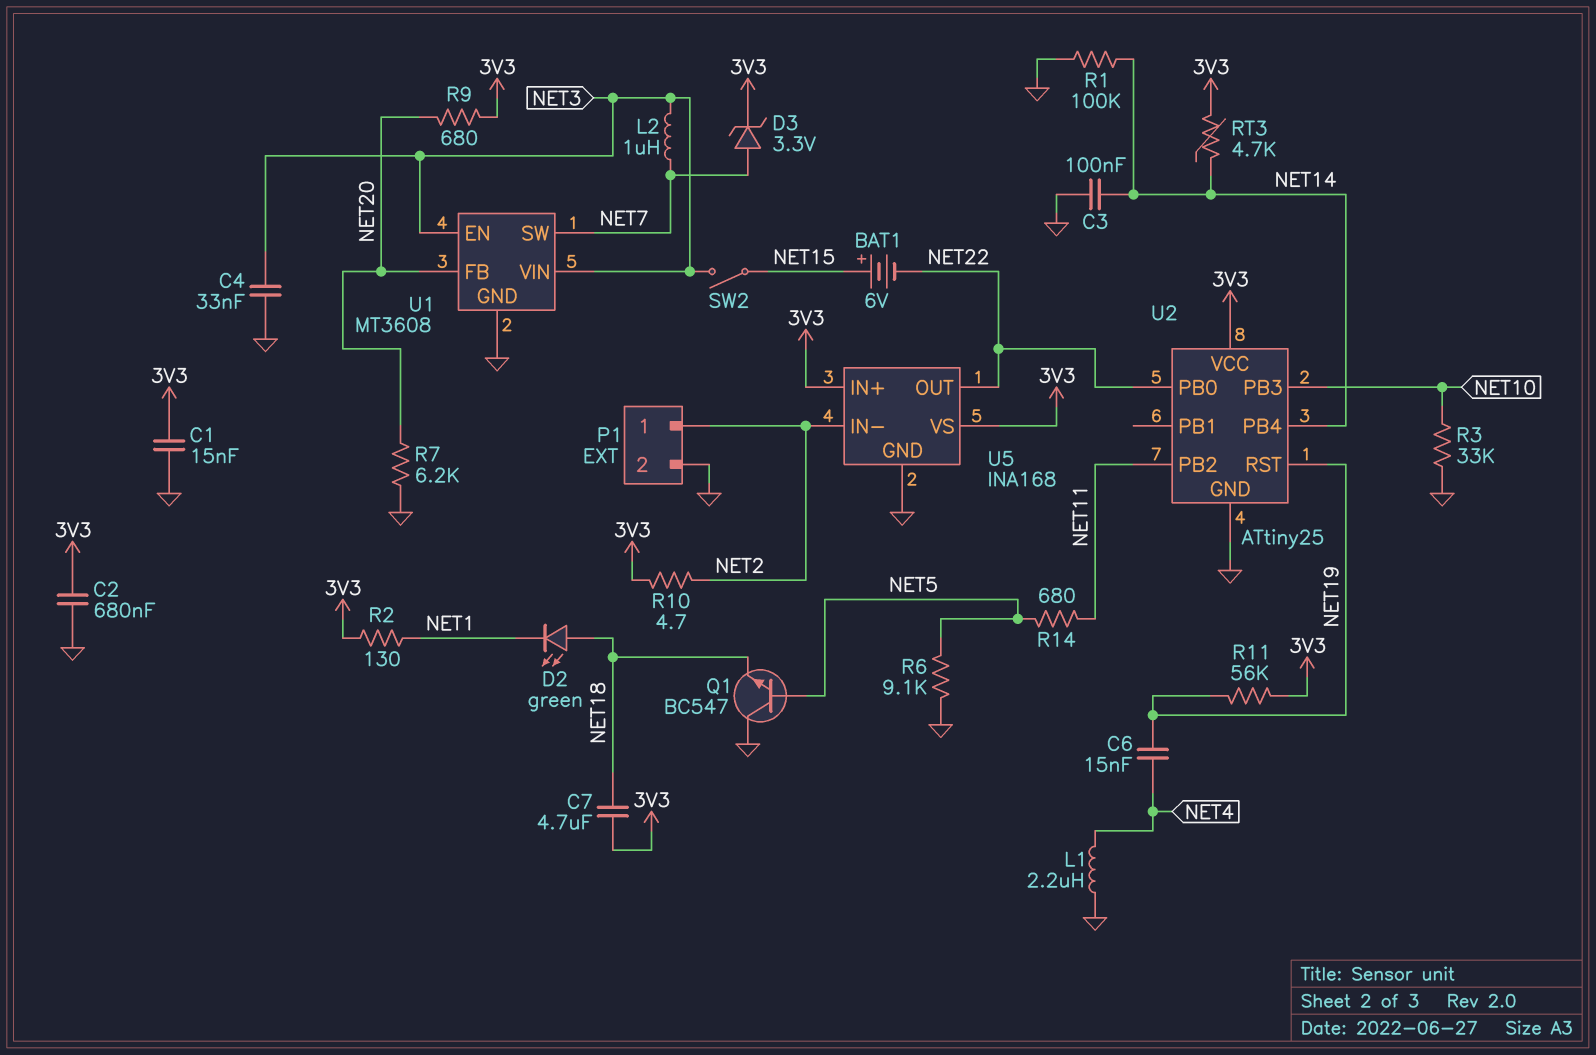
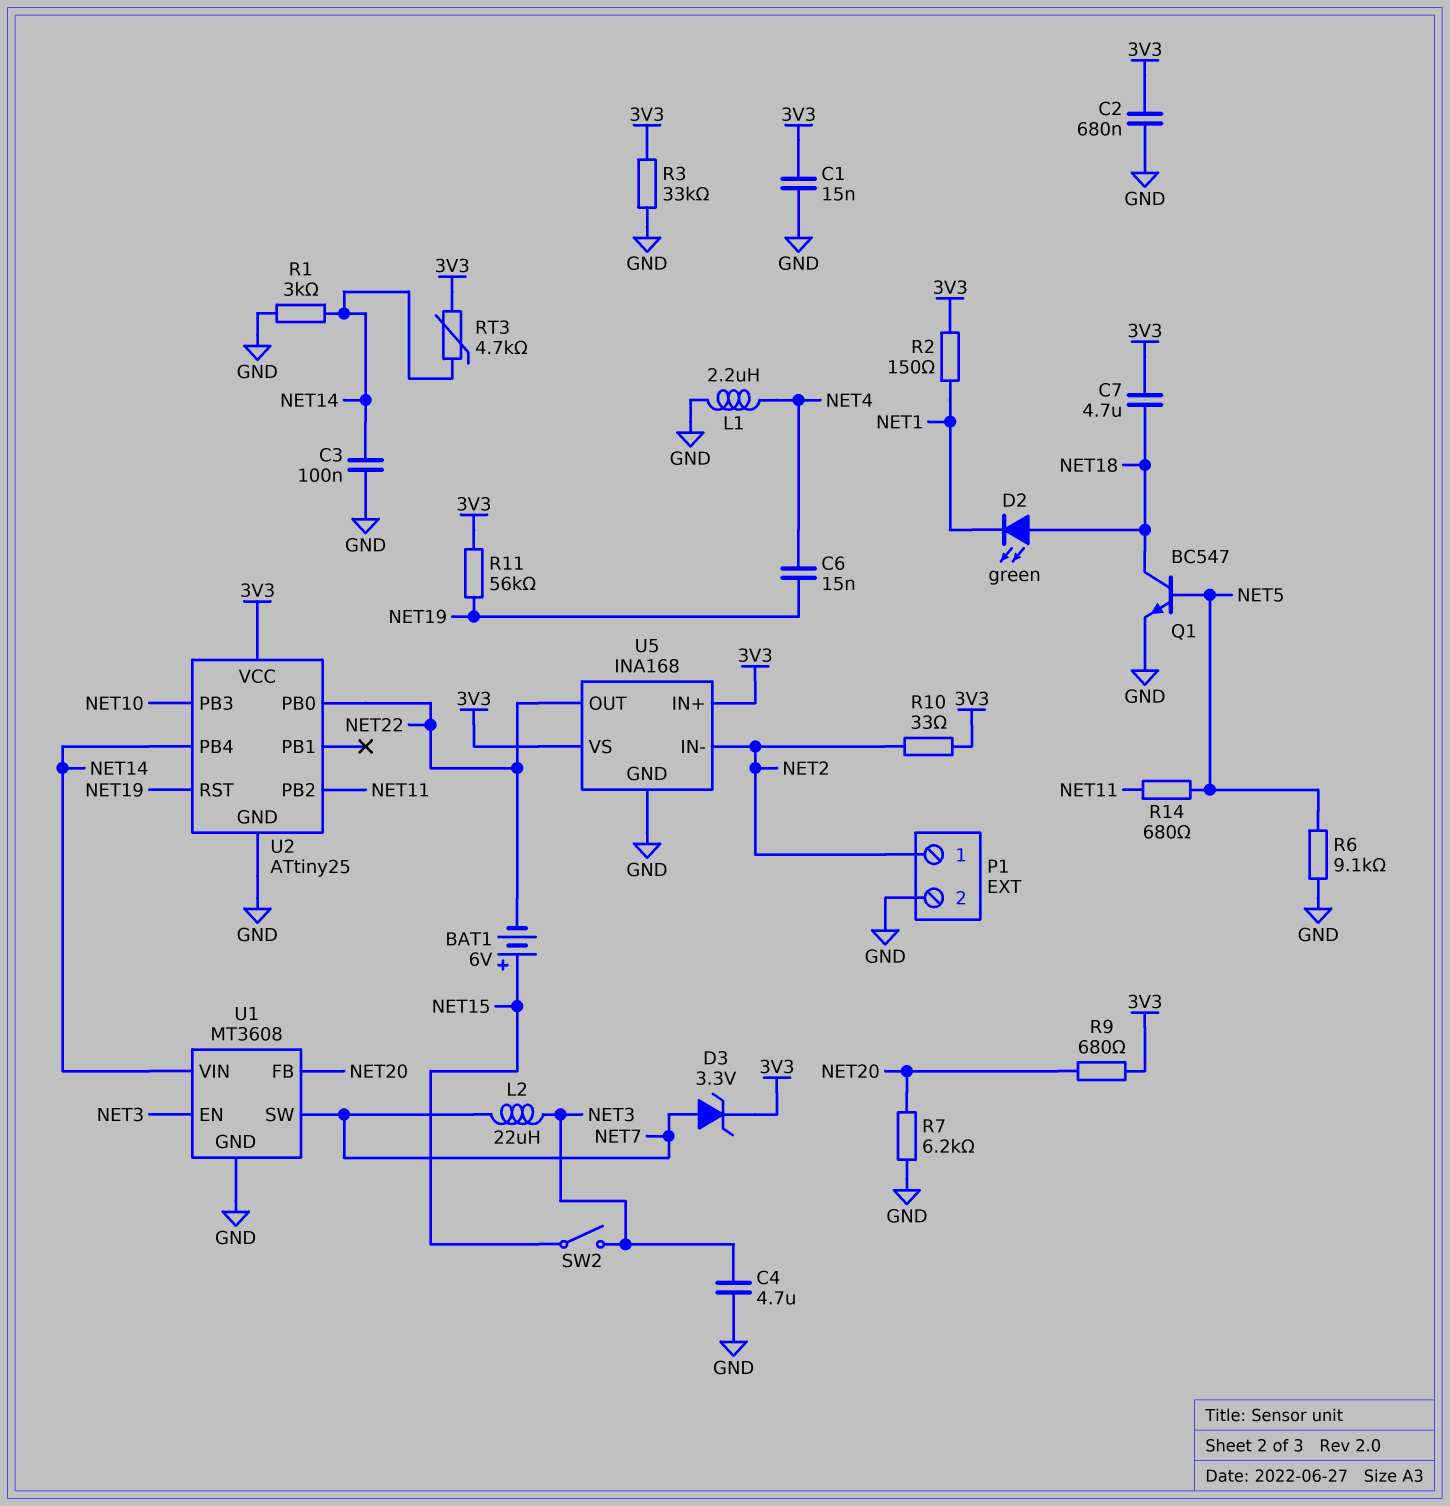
C4: 33nF (GND, NET3) -> 4.7uF (GND, NET3)
L2: 1uH (NET3, NET7) -> 22uH (NET3, NET7)
Q1: NPN BC547 (B NET5, C GND, E NET18) -> NPN BC547 (B NET5, C NET18, E GND)
R1: 100k (GND, NET14) -> 3k (GND, NET14)
R2: 130 (3V3, NET1) -> 150 (3V3, NET1)
R3: 33k (GND, NET10) -> 33k (3V3, GND)
R10: 4.7 (3V3, NET2) -> 33 (3V3, NET2)
U1 pin VIN: NET3 -> NET14

